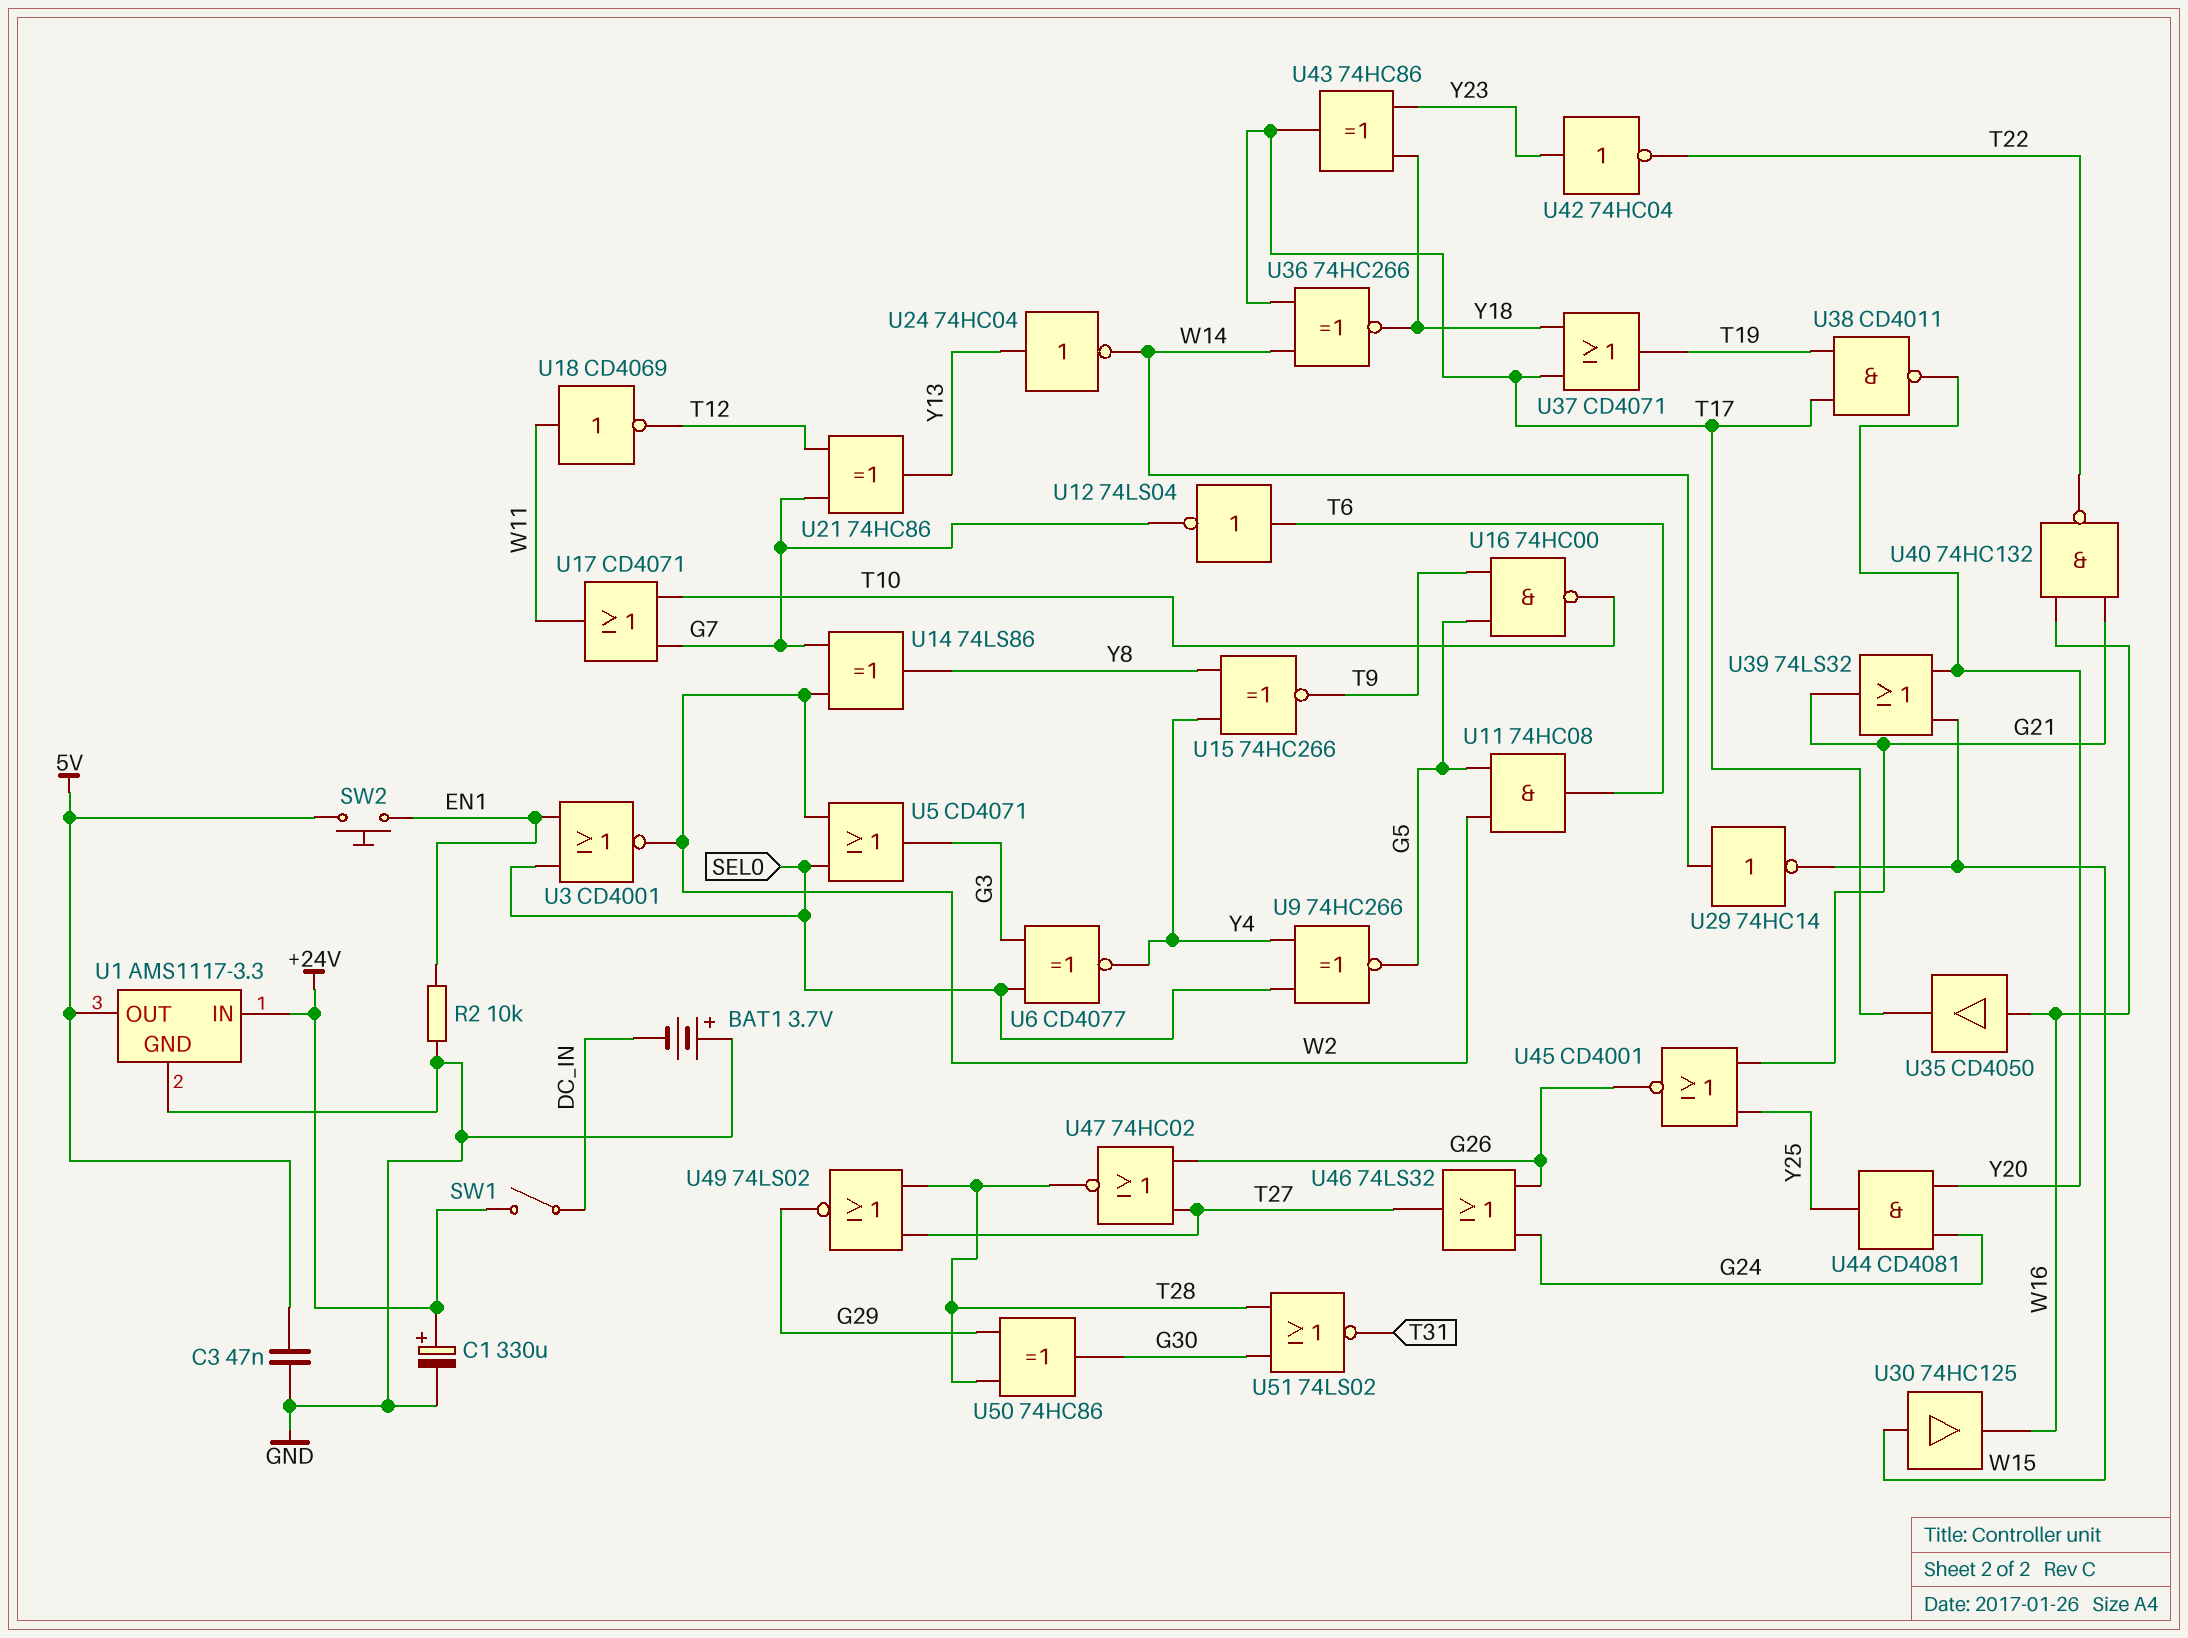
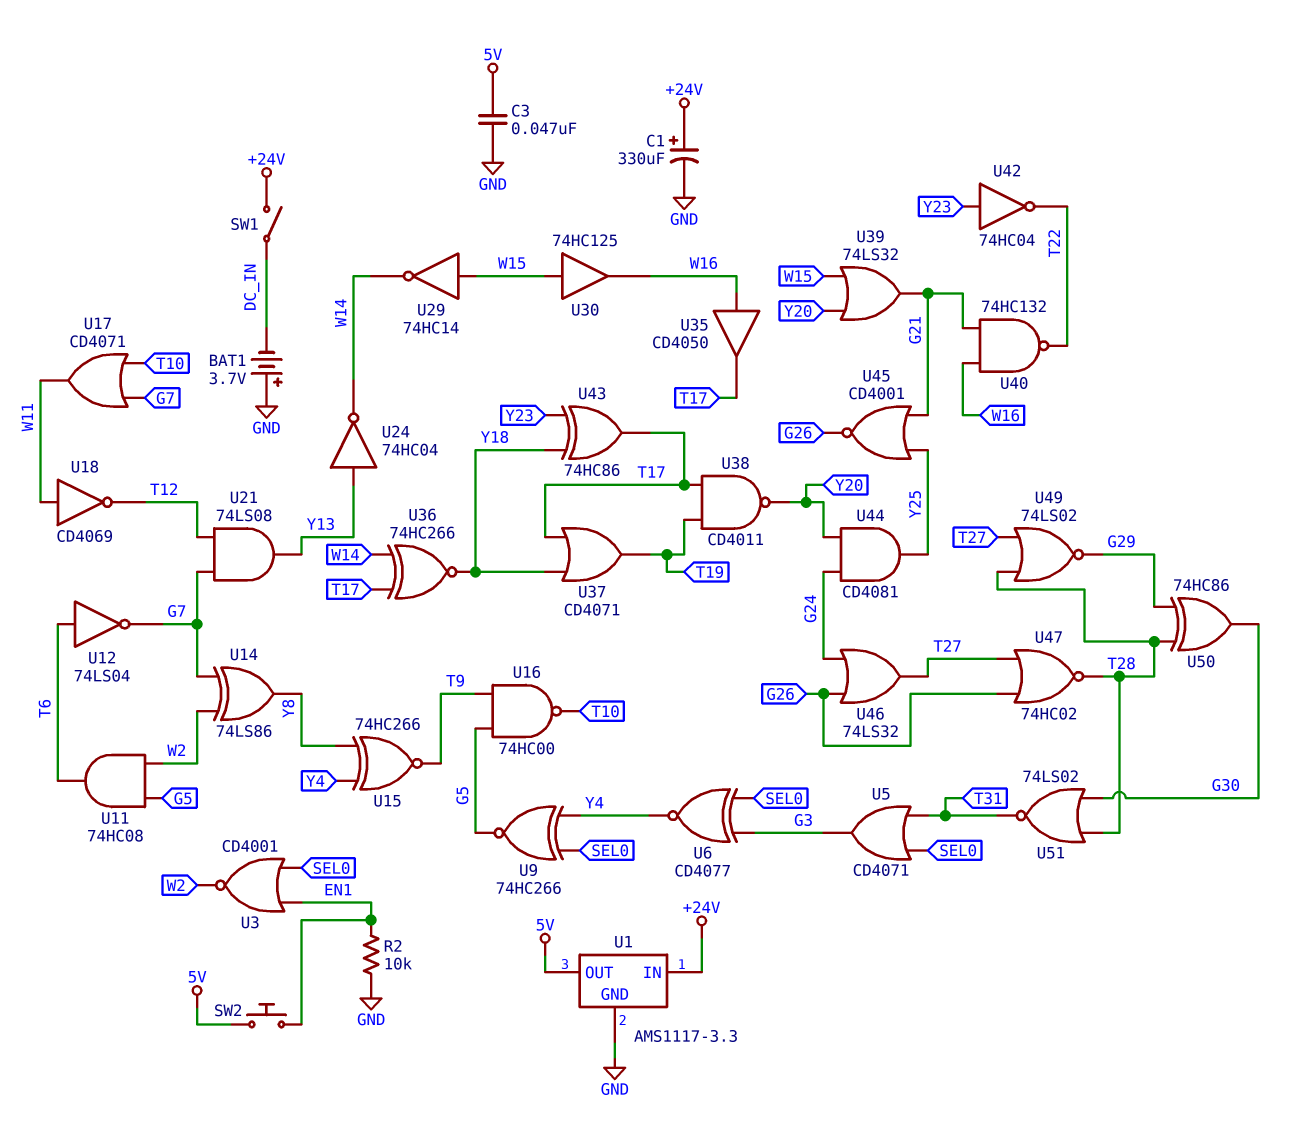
U5: OR CD4071 (in SEL0, in W2, out G3) -> OR CD4071 (in SEL0, in T31, out G3)
U21: XOR 74HC86 (in G7, in T12, out Y13) -> AND 74LS08 (in G7, in T12, out Y13)
U29: NOT 74HC14 (in W14, out W15) -> NOT 74HC14 (in W15, out W14)

